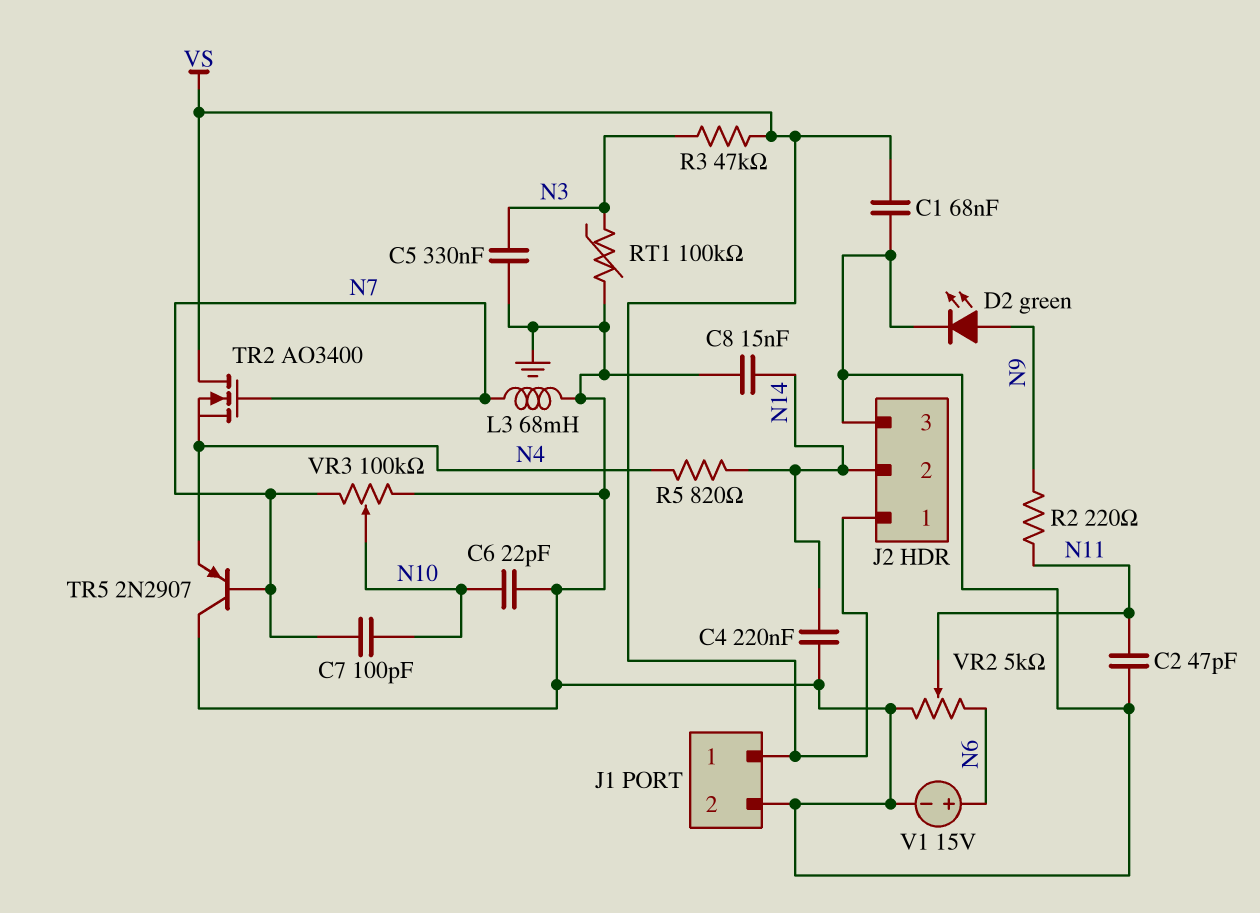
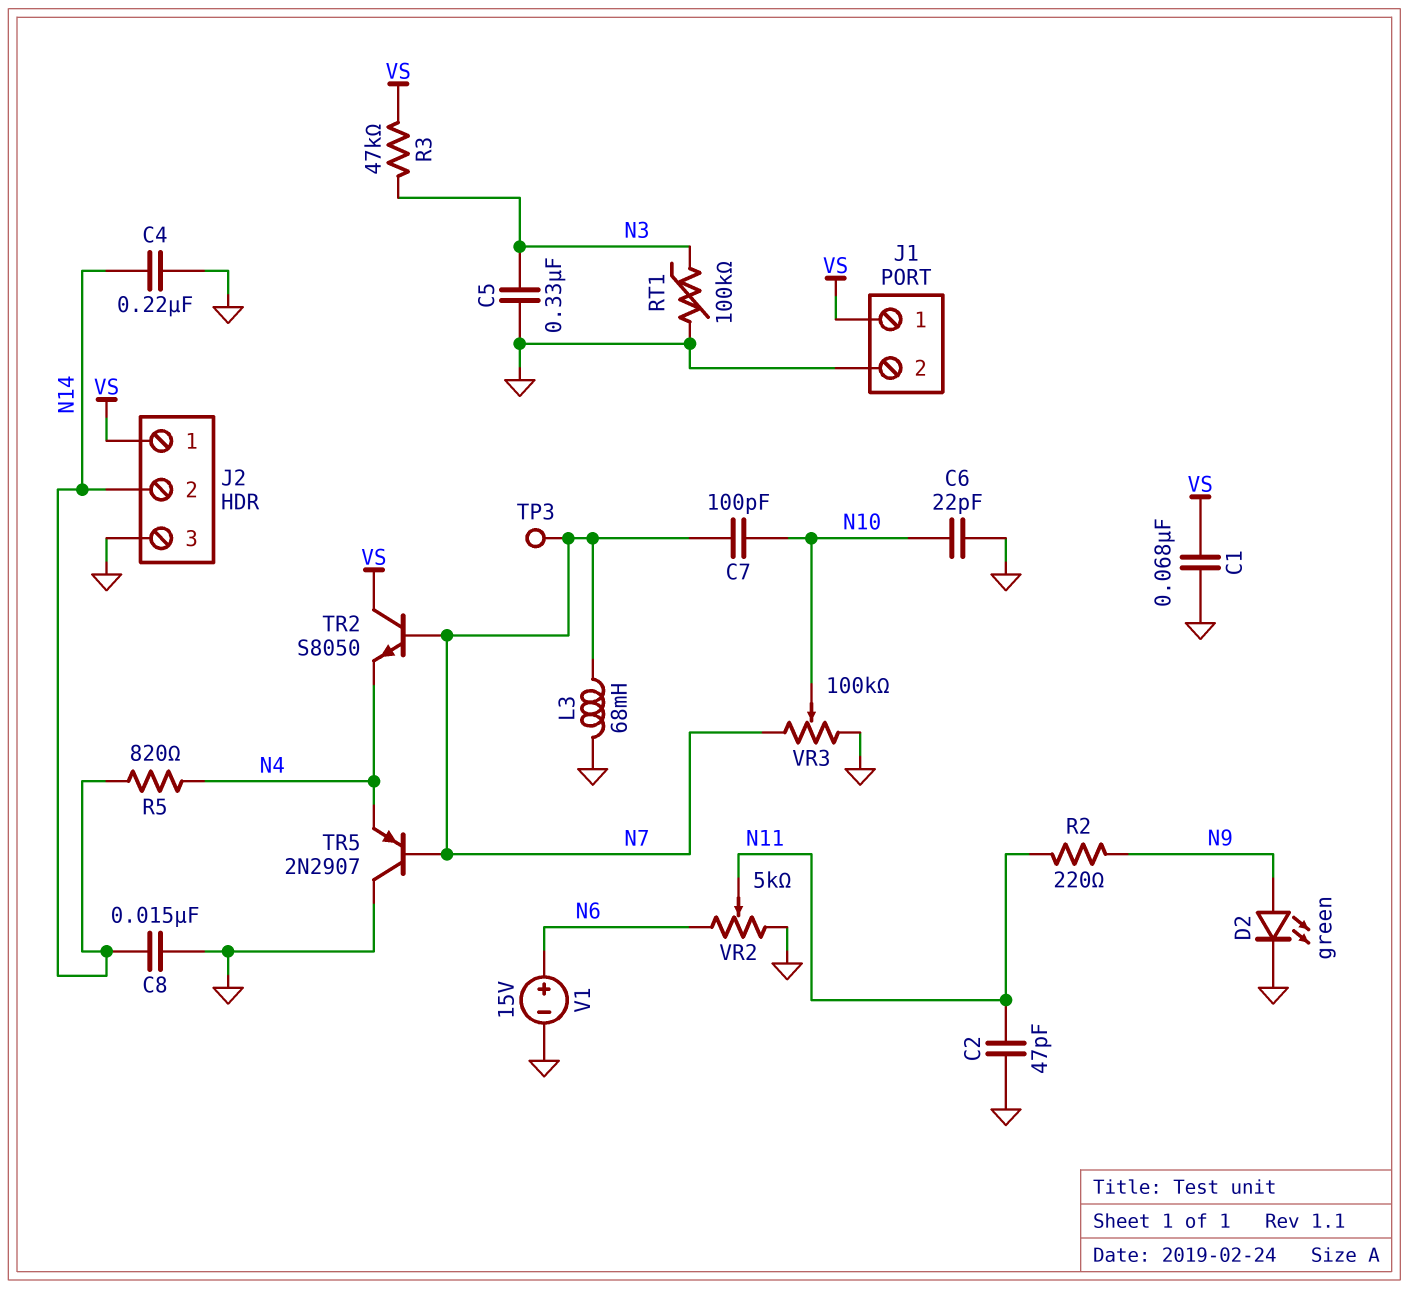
TP3: none -> test point (N7)
TR2: NMOS AO3400 (G N7, D VS, S N4) -> NPN S8050 (B N7, C VS, E N4)

